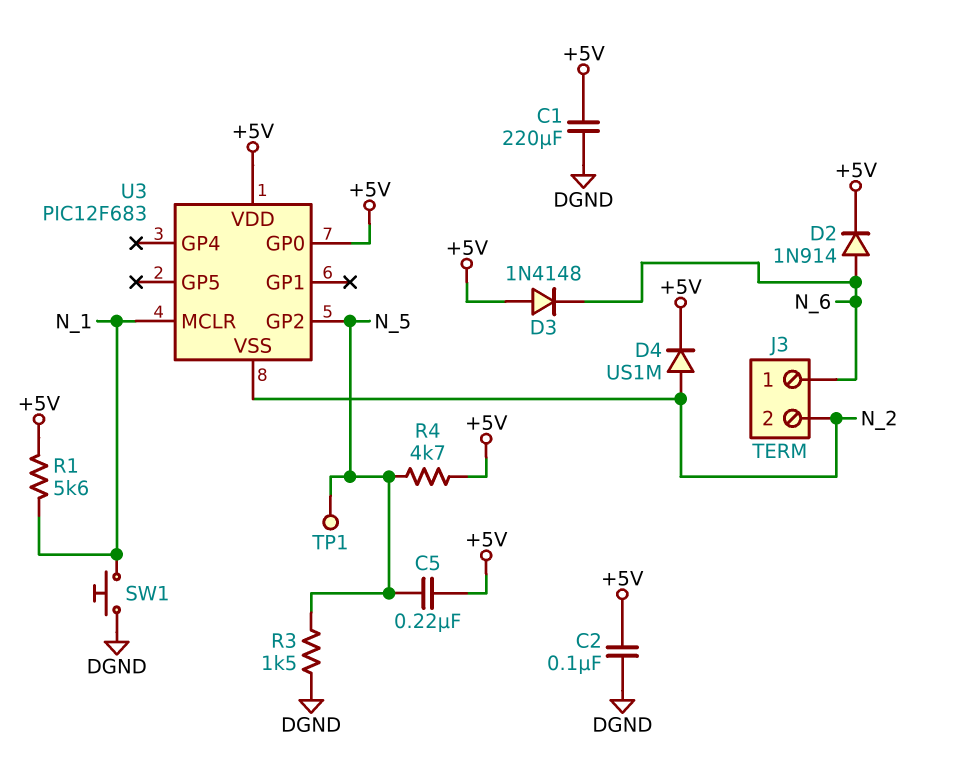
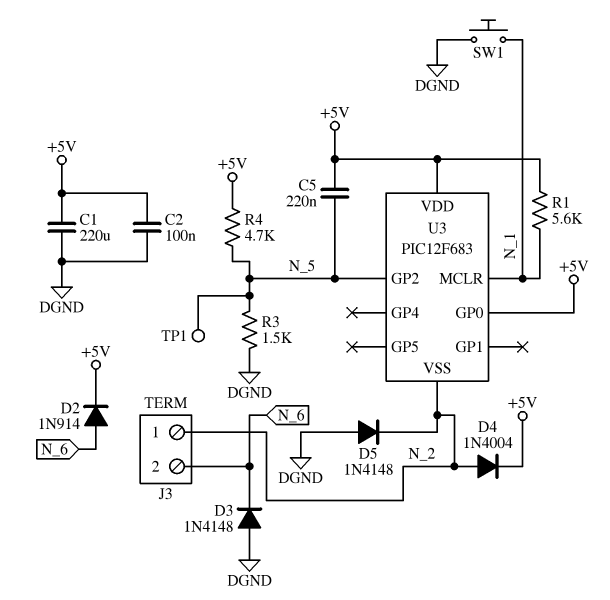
D3: diode 1N4148 (A +5V, K N_6) -> diode 1N4148 (A DGND, K N_6)
D4: diode US1M (A N_2, K +5V) -> diode 1N4004 (A N_2, K +5V)
D5: none -> diode 1N4148 (A DGND, K N_2)
J3 pin 1: N_6 -> N_2
J3 pin 2: N_2 -> N_6

